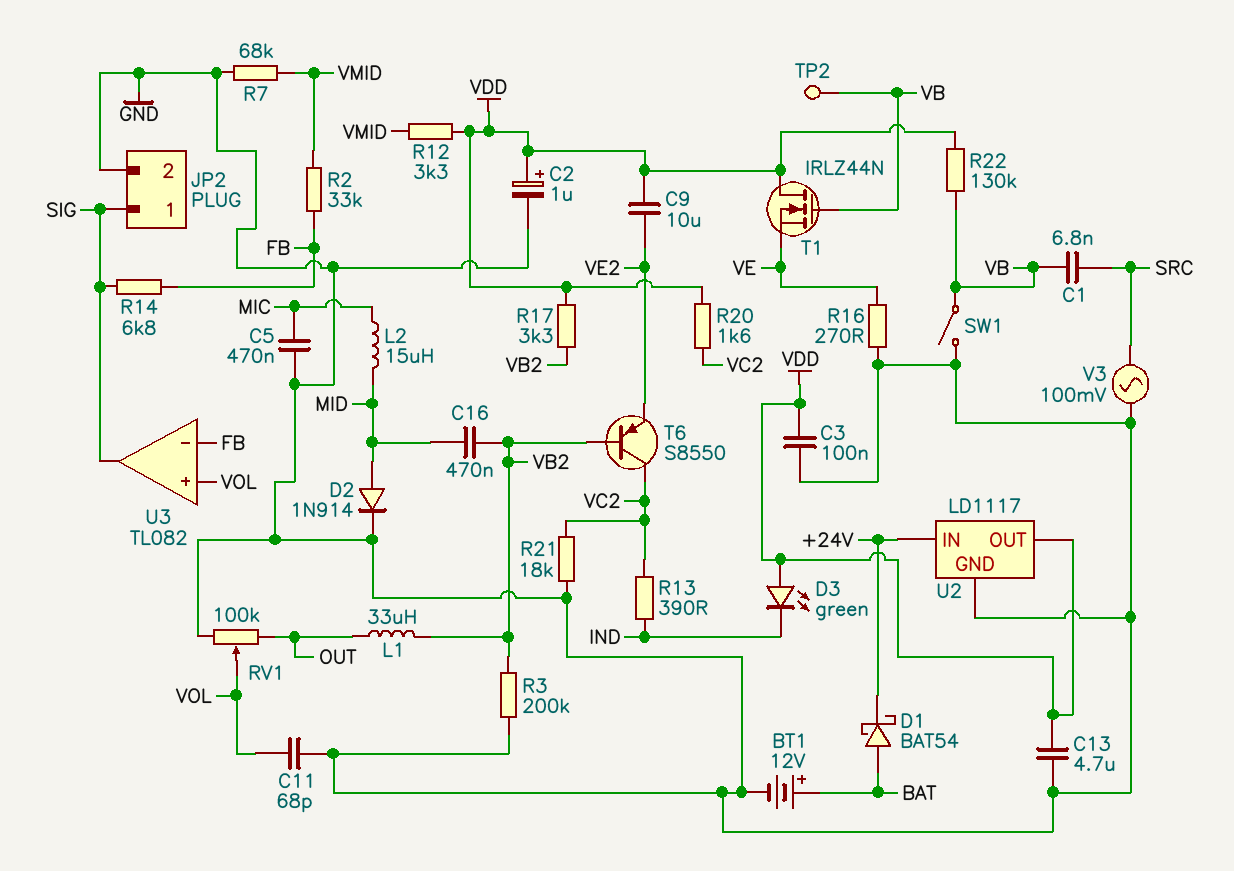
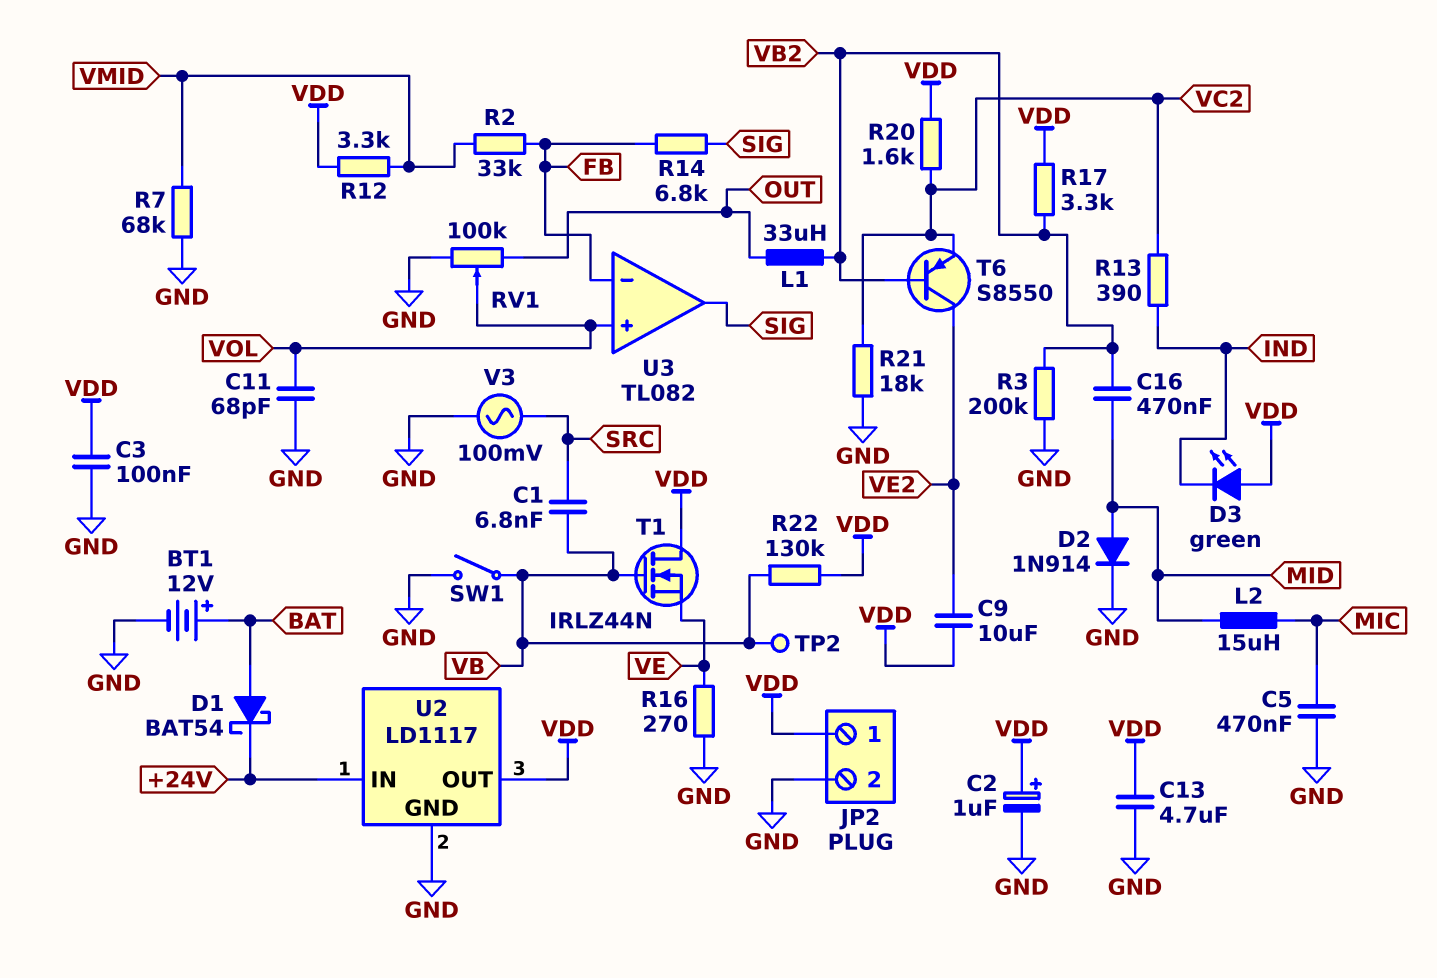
JP2 pin 1: SIG -> VDD
T6: PNP S8550 (B VB2, C VC2, E VE2) -> PNP S8550 (B VB2, C VE2, E VC2)

